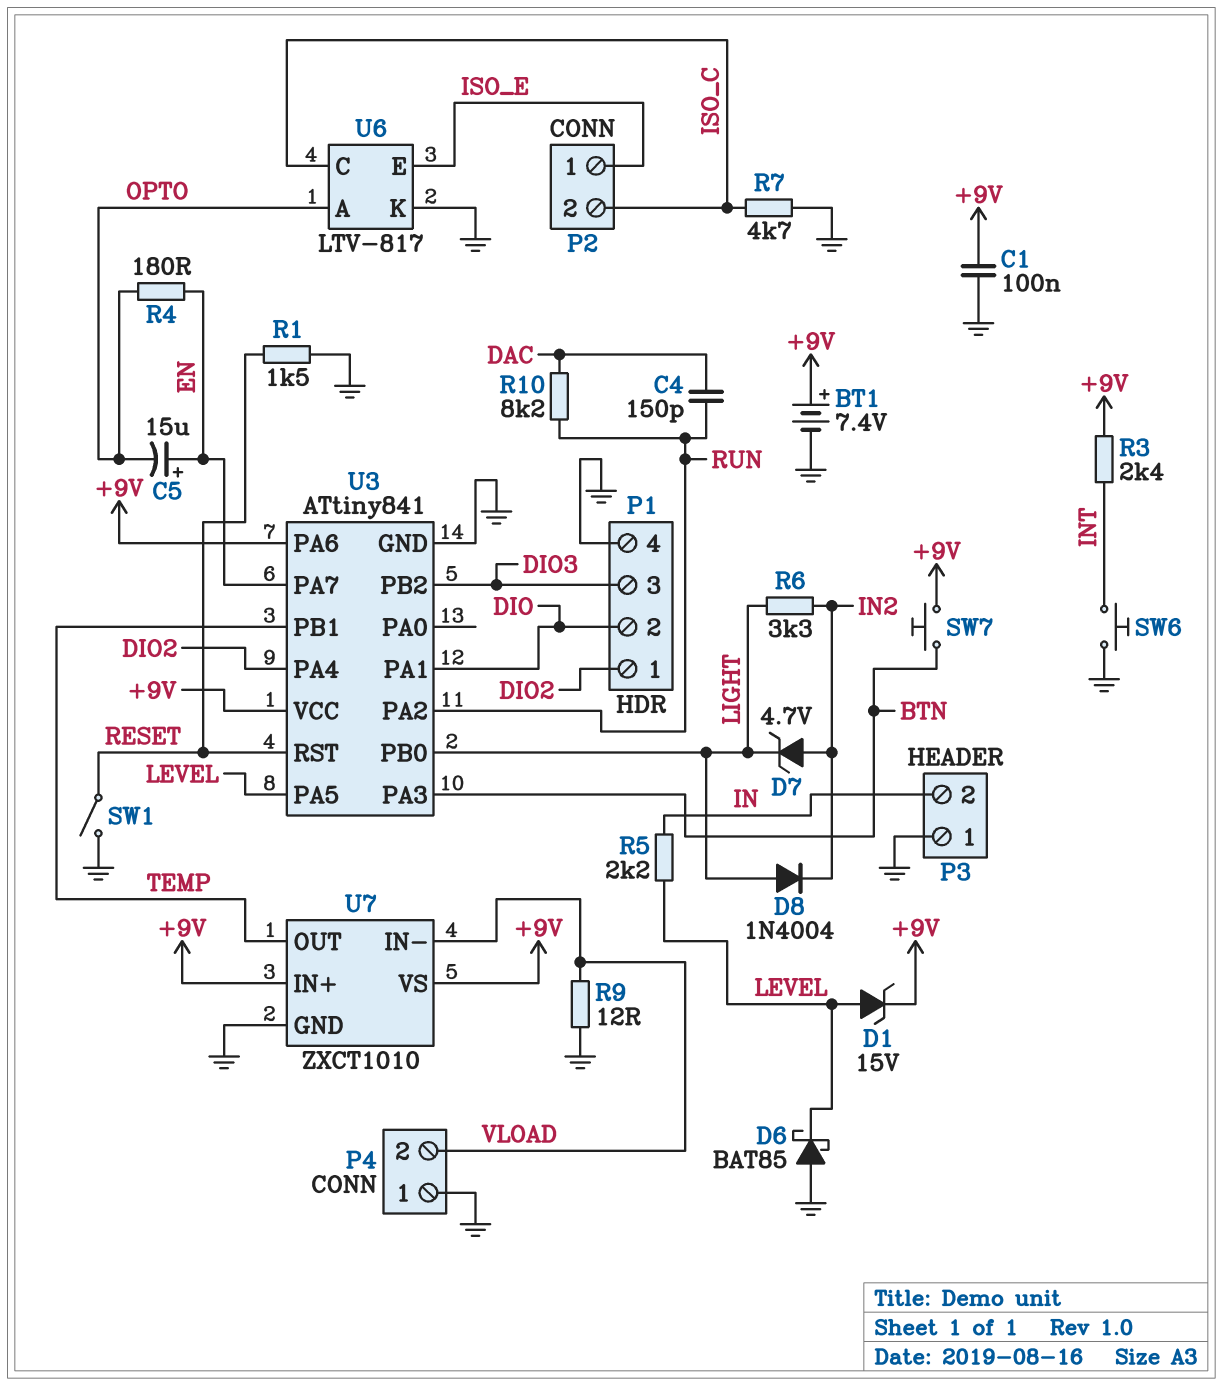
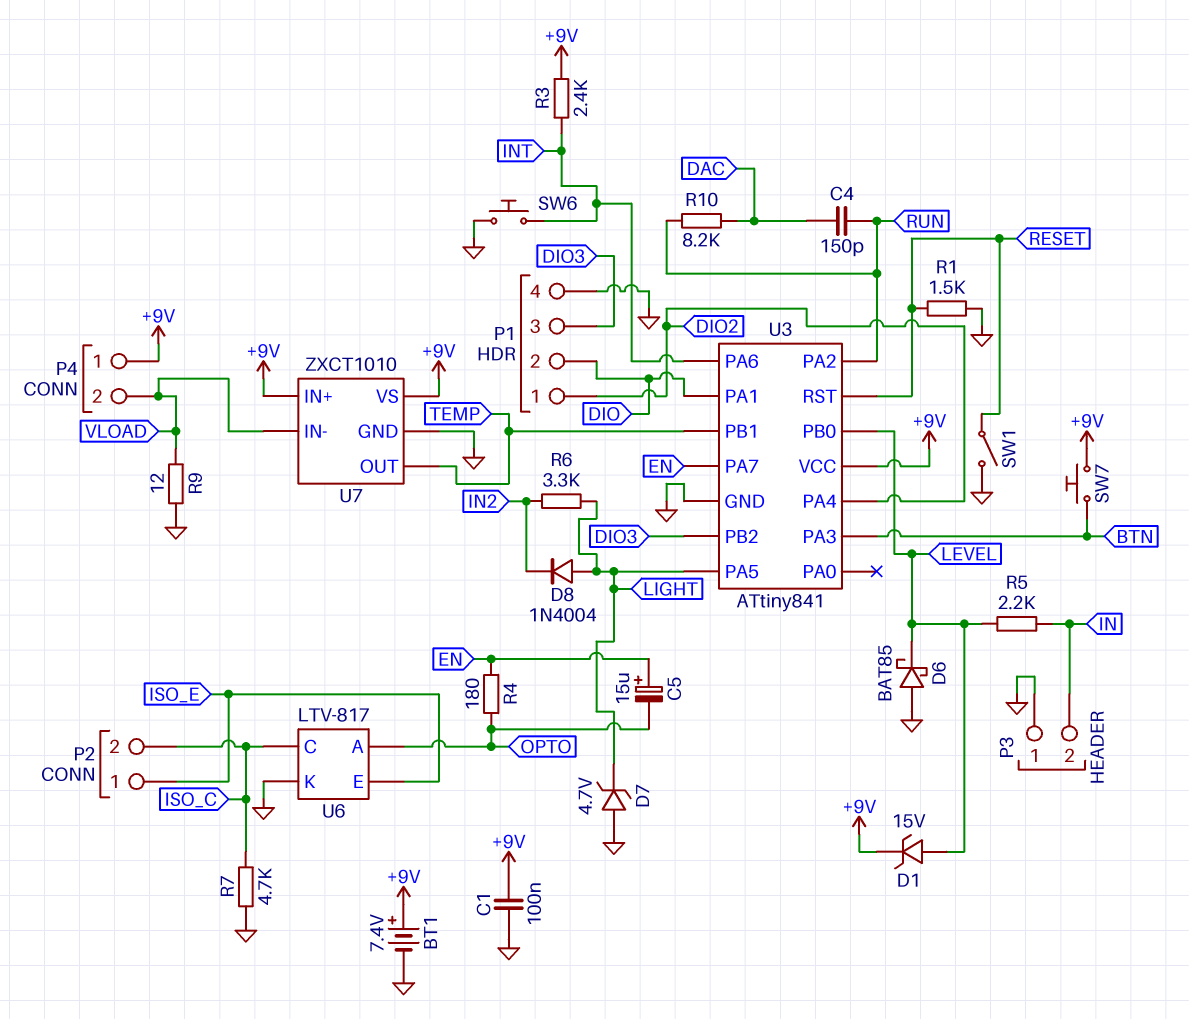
D7: zener 4.7V (A IN2, K LIGHT) -> zener 4.7V (A GND, K LIGHT)
P4 pin 1: GND -> +9V
U3 pin PA5: LEVEL -> LIGHT
U3 pin PA6: +9V -> INT
U3 pin PB0: LIGHT -> LEVEL

